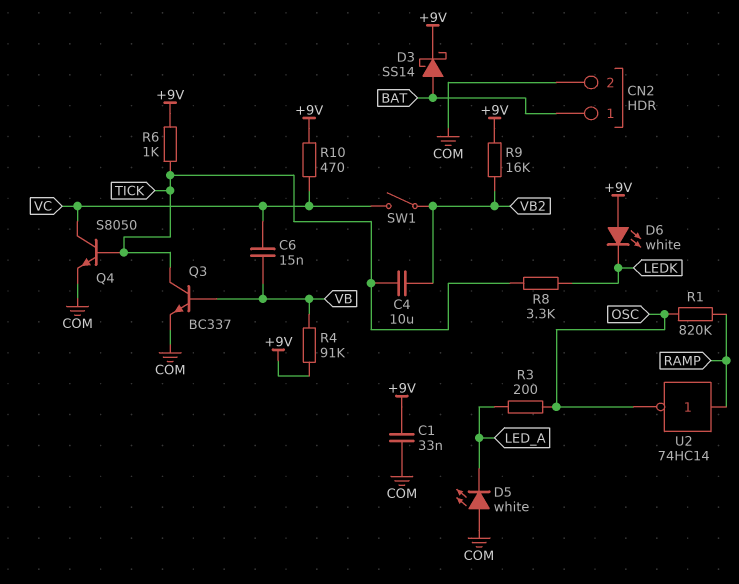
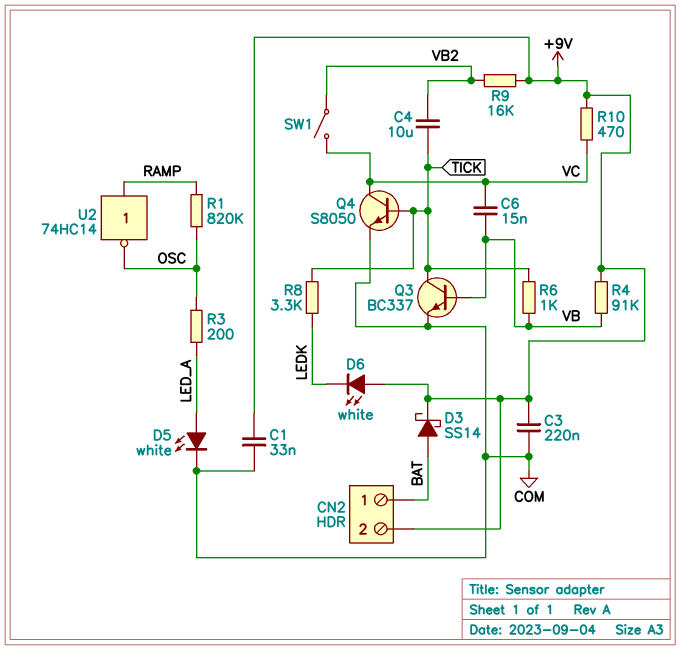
C3: none -> 220nF (+9V, COM)
CN2 pin 2: COM -> +9V
D5: LED white (A COM, K LED_A) -> LED white (A LED_A, K COM)
R6: 1k (+9V, TICK) -> 1k (TICK, VB)

